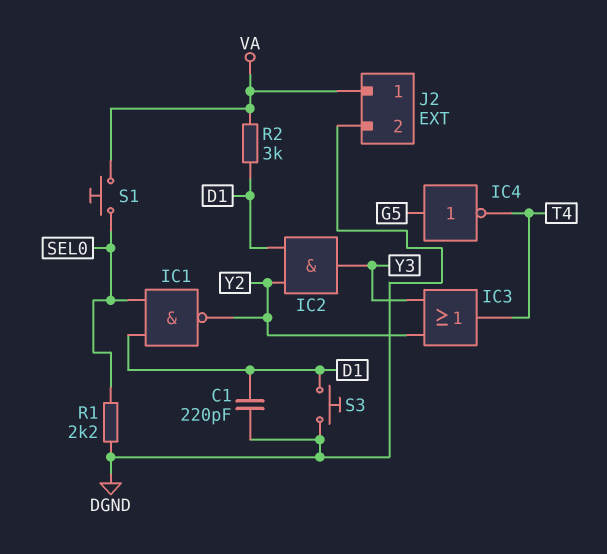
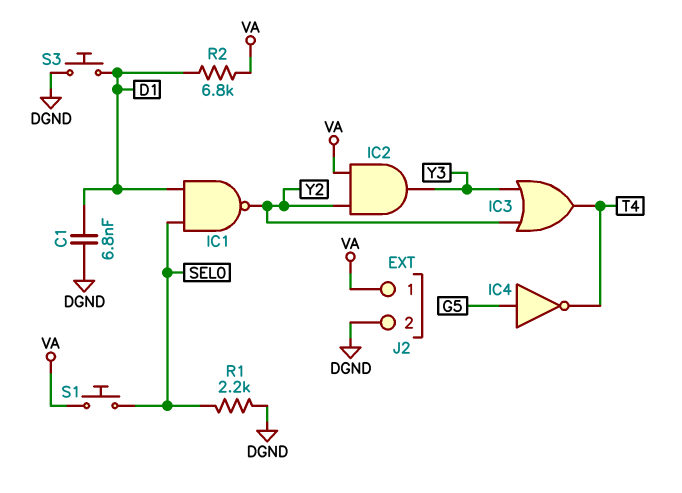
C1: 220pF (D1, DGND) -> 6.8nF (D1, DGND)
IC2: AND (in D1, in Y2, out Y3) -> AND (in VA, in Y2, out Y3)
R2: 3k (D1, VA) -> 6.8k (D1, VA)

